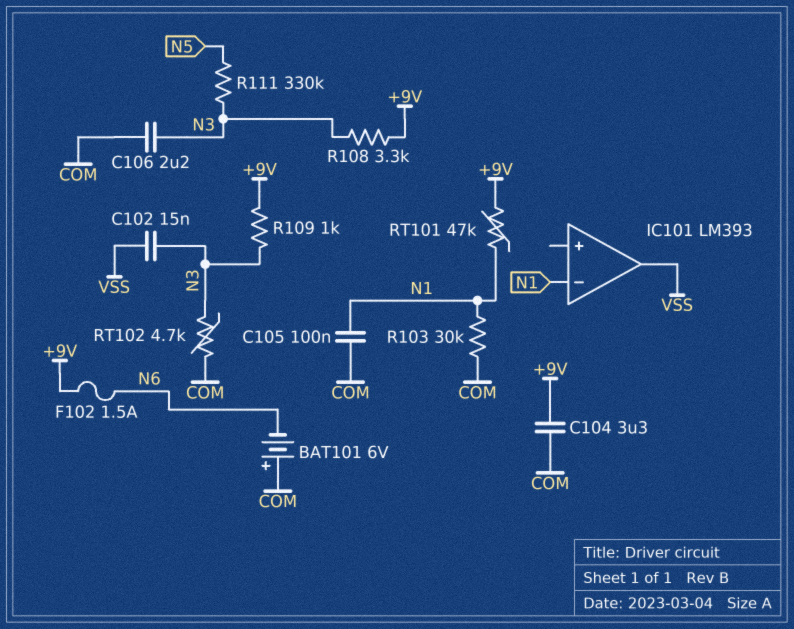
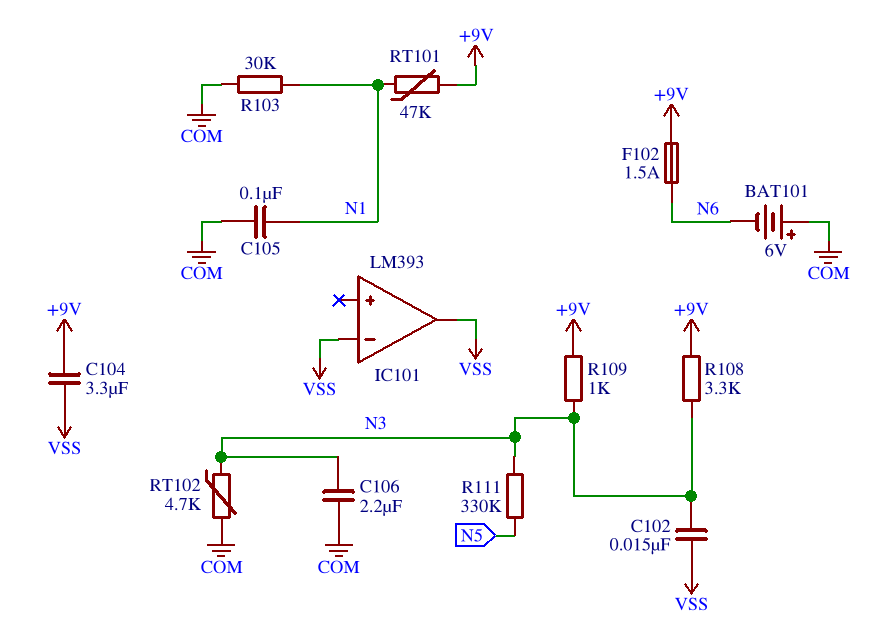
C104: 3.3uF (+9V, COM) -> 3.3uF (+9V, VSS)
IC101 pin in-: N1 -> VSS

